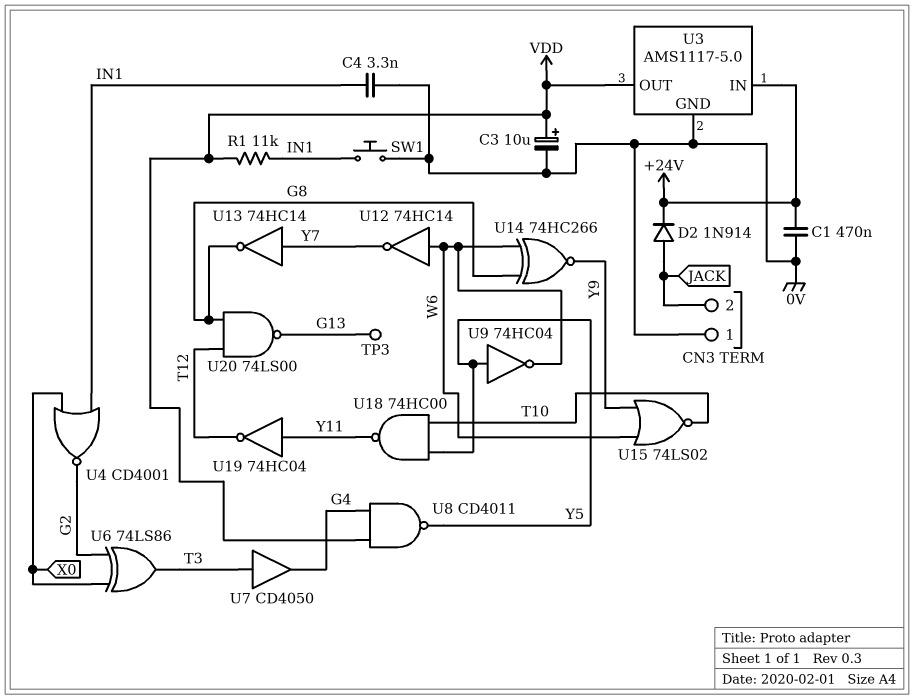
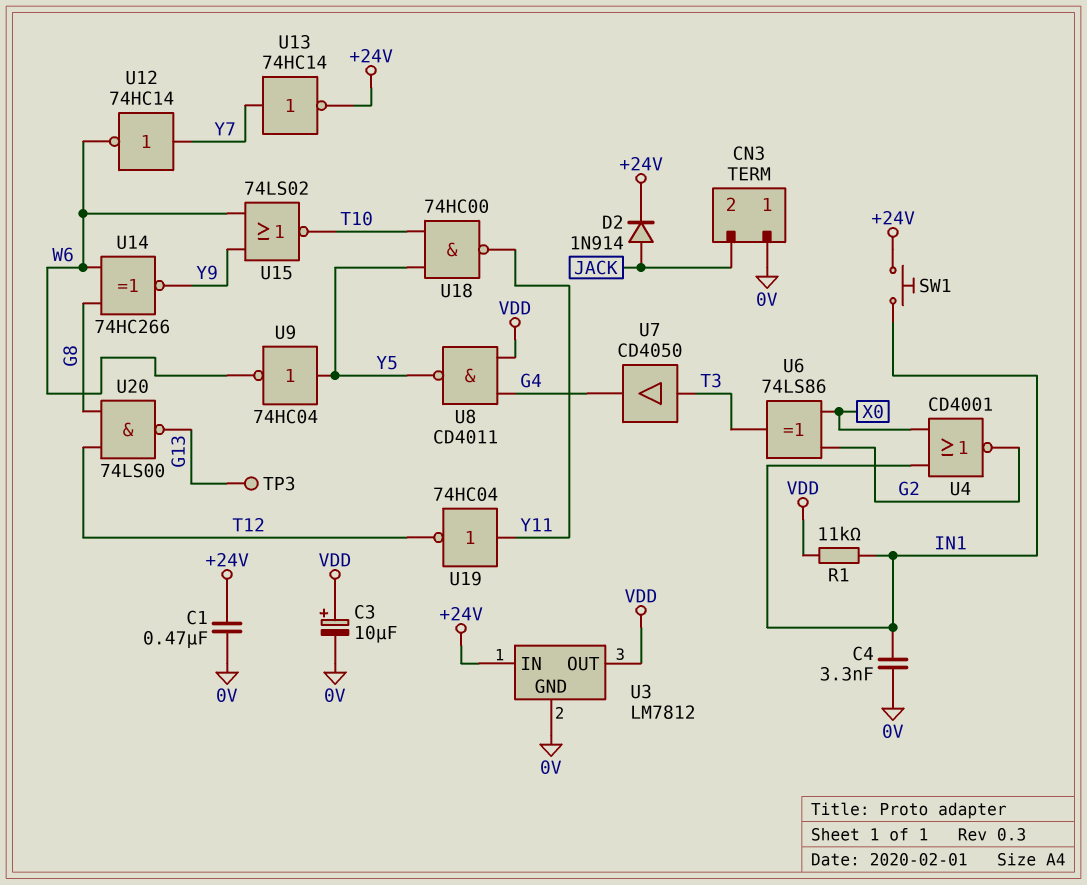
SW1: button (0V, IN1) -> button (+24V, IN1)
U3: AMS1117-5.0 -> LM7812
U12: NOT 74HC14 (in W6, out Y7) -> NOT 74HC14 (in Y7, out W6)
U13: NOT 74HC14 (in Y7, out G8) -> NOT 74HC14 (in Y7, out +24V)

